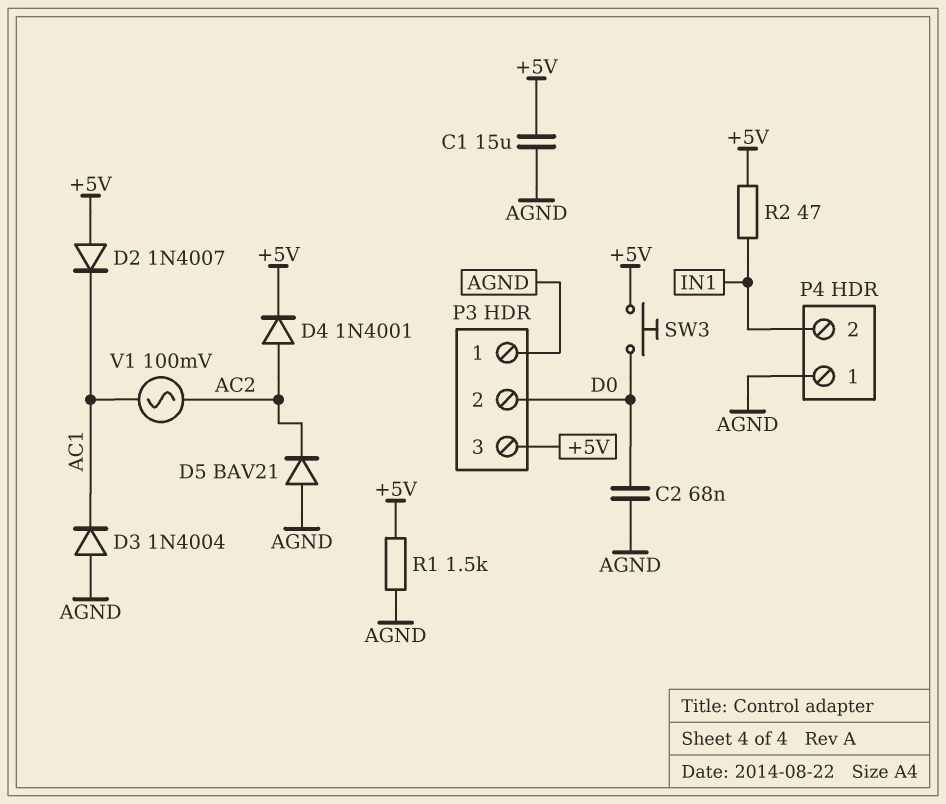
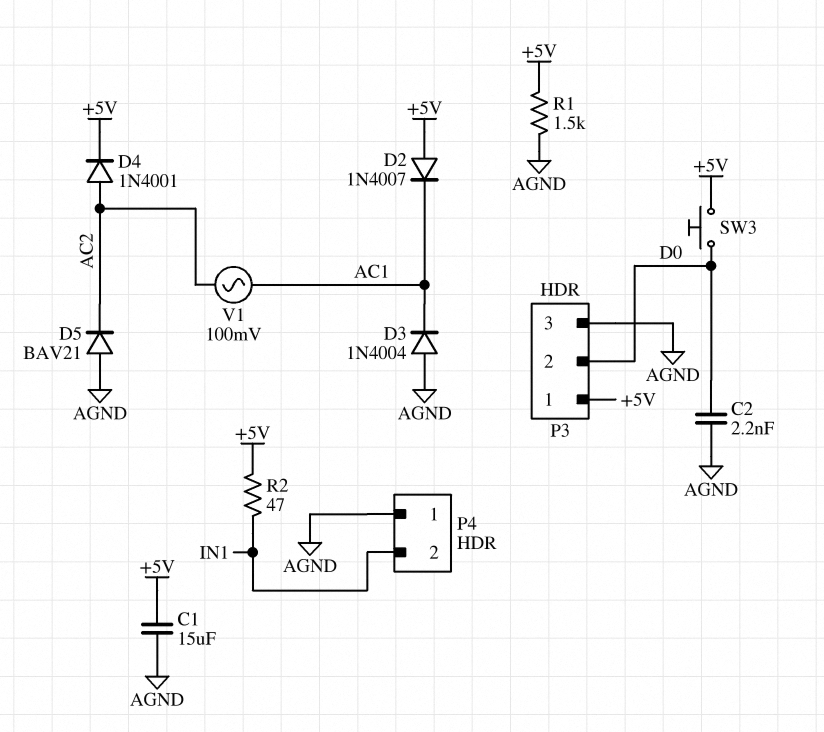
C2: 68nF (AGND, D0) -> 2.2nF (AGND, D0)
P3 pin 1: AGND -> +5V
P3 pin 3: +5V -> AGND

